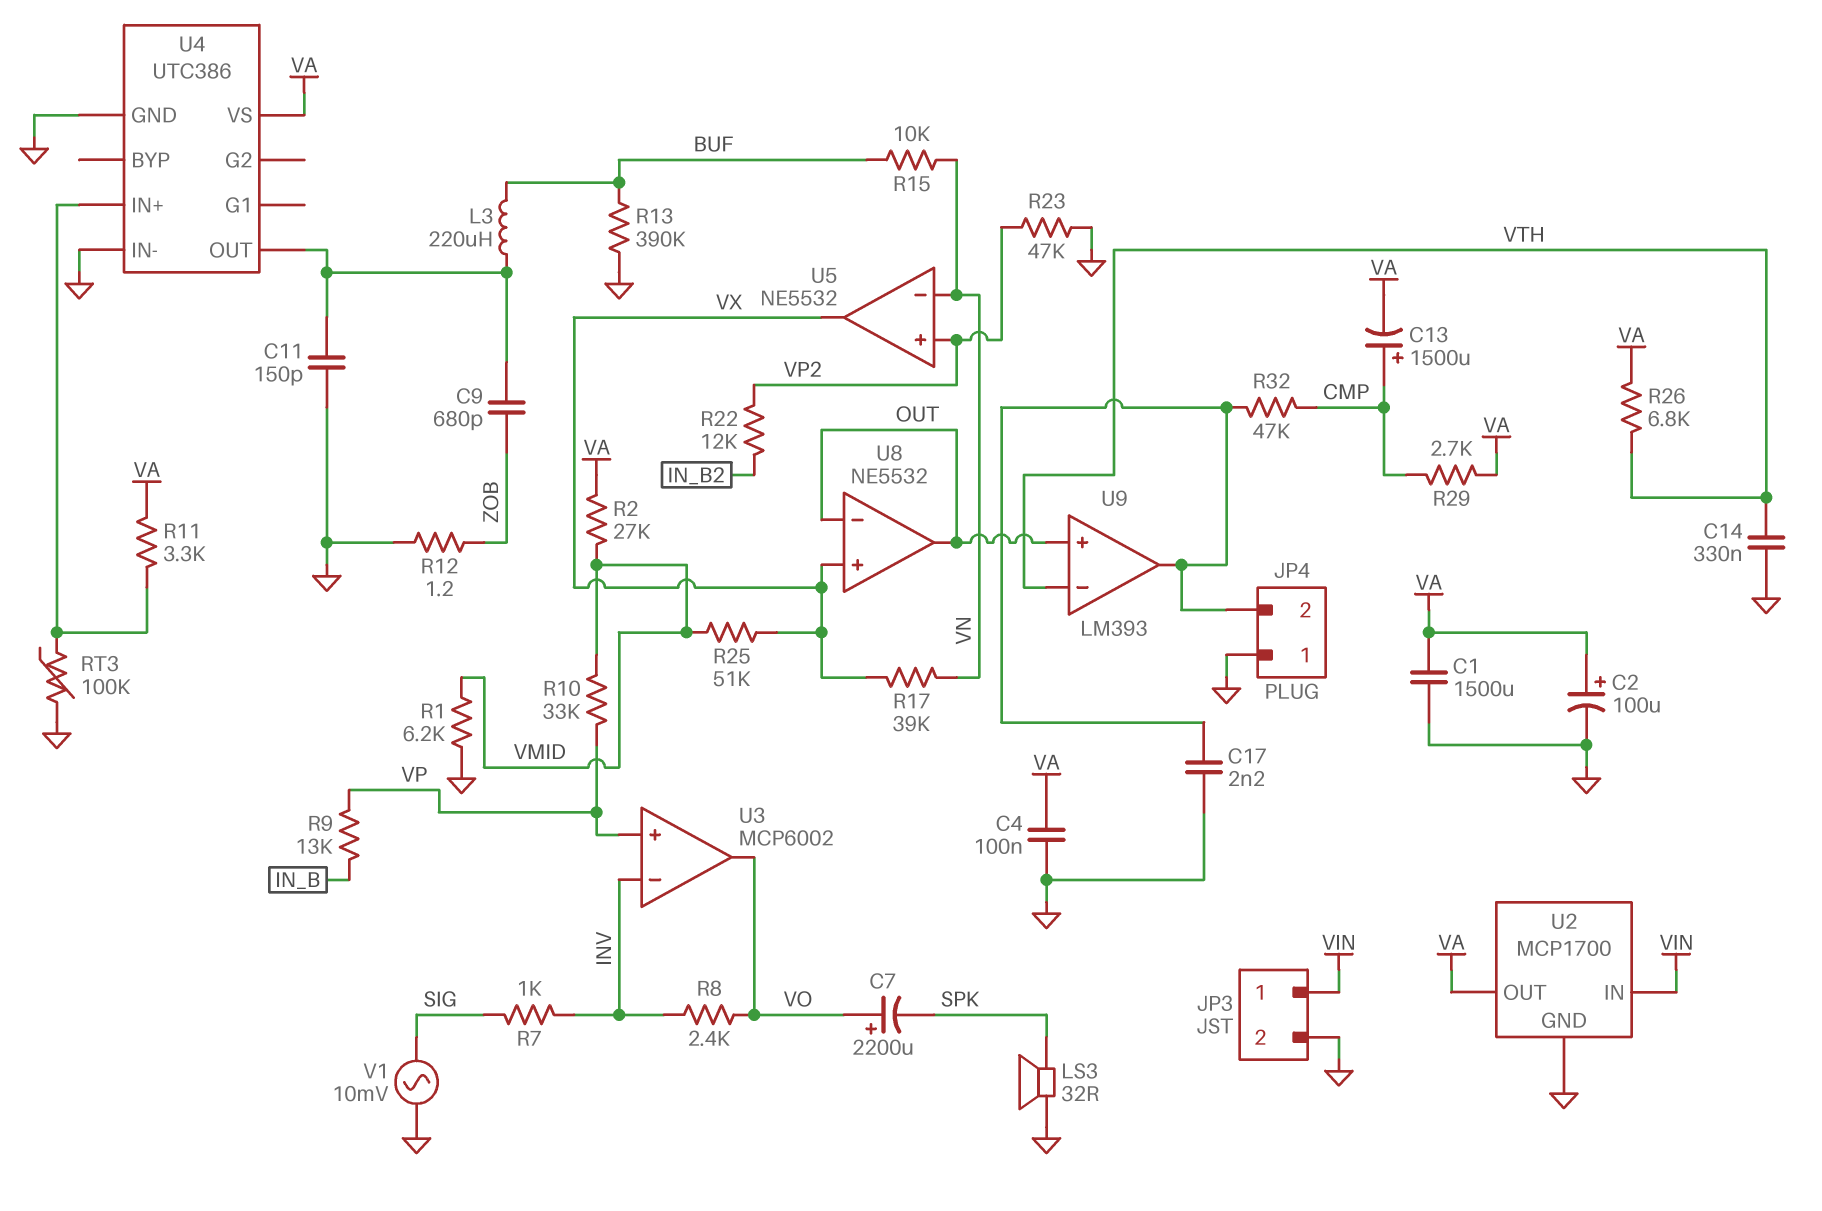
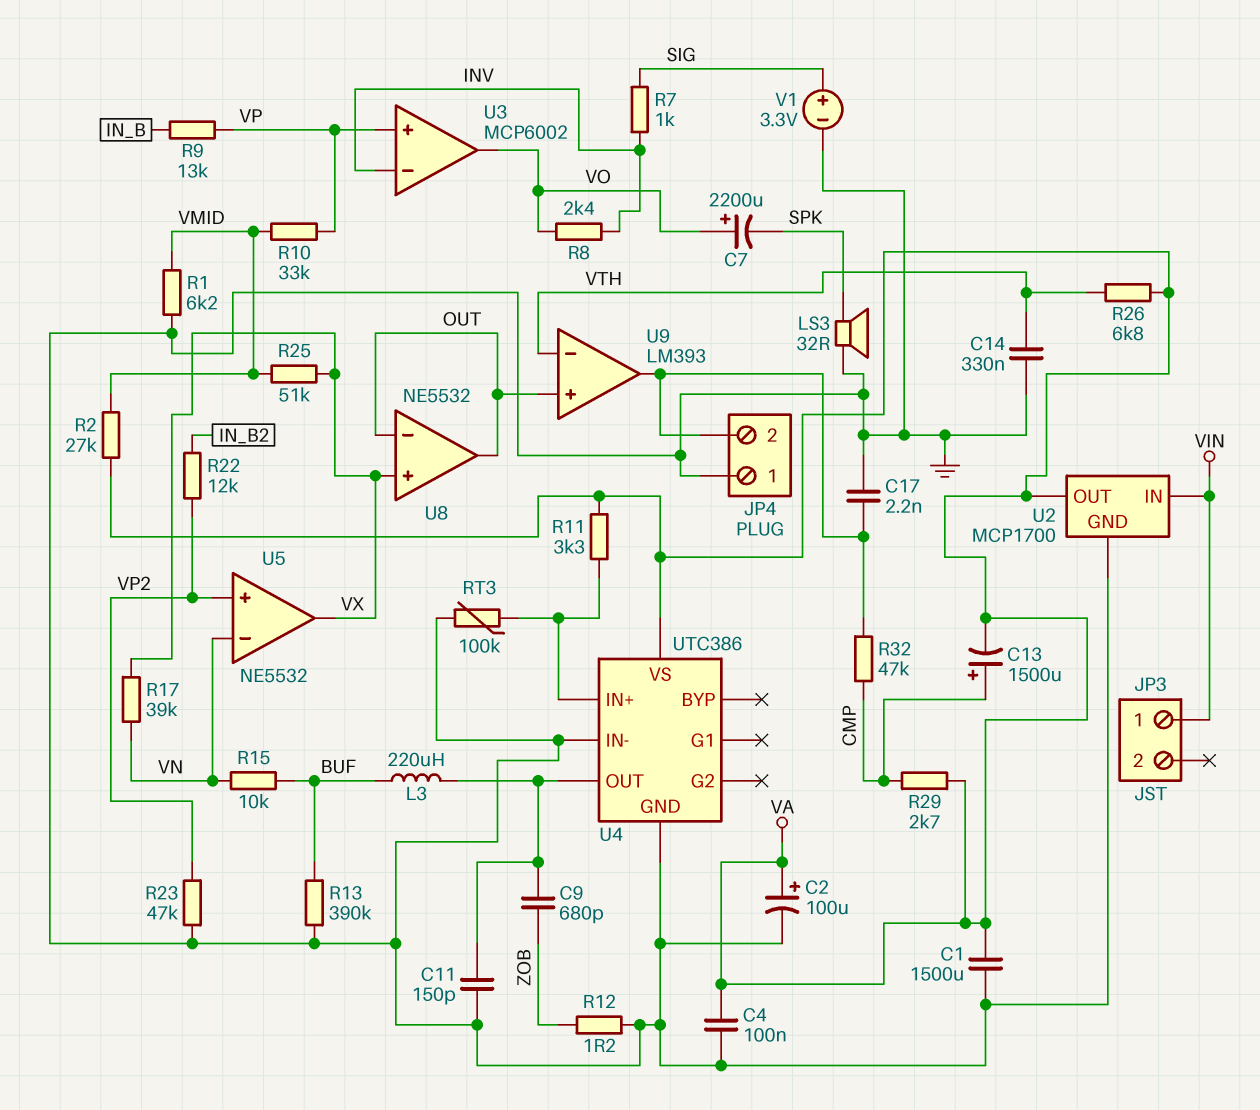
JP3 pin 2: GND -> none
V1: AC 10mV (GND, SIG) -> 3.3V (plus SIG, minus GND)

